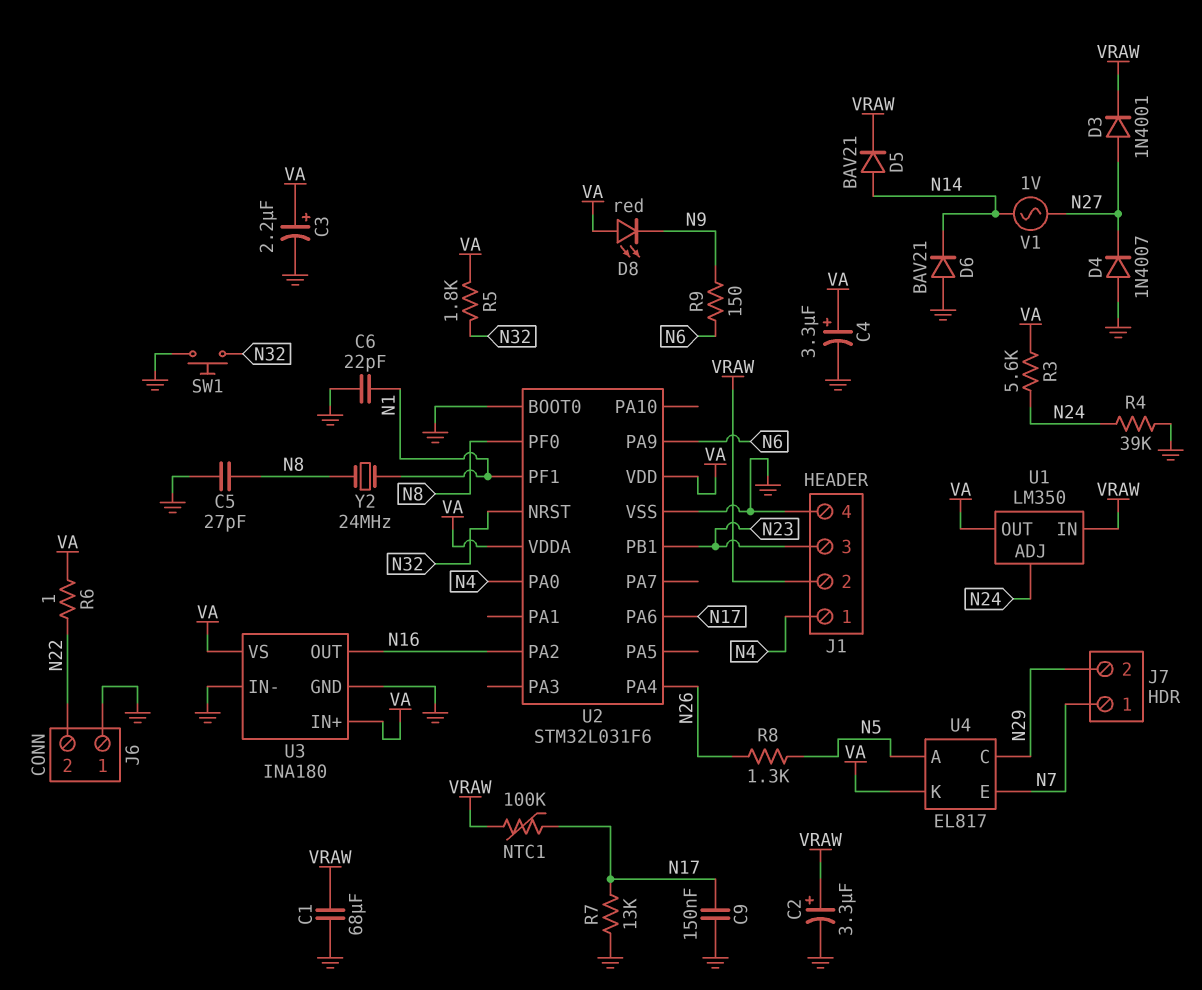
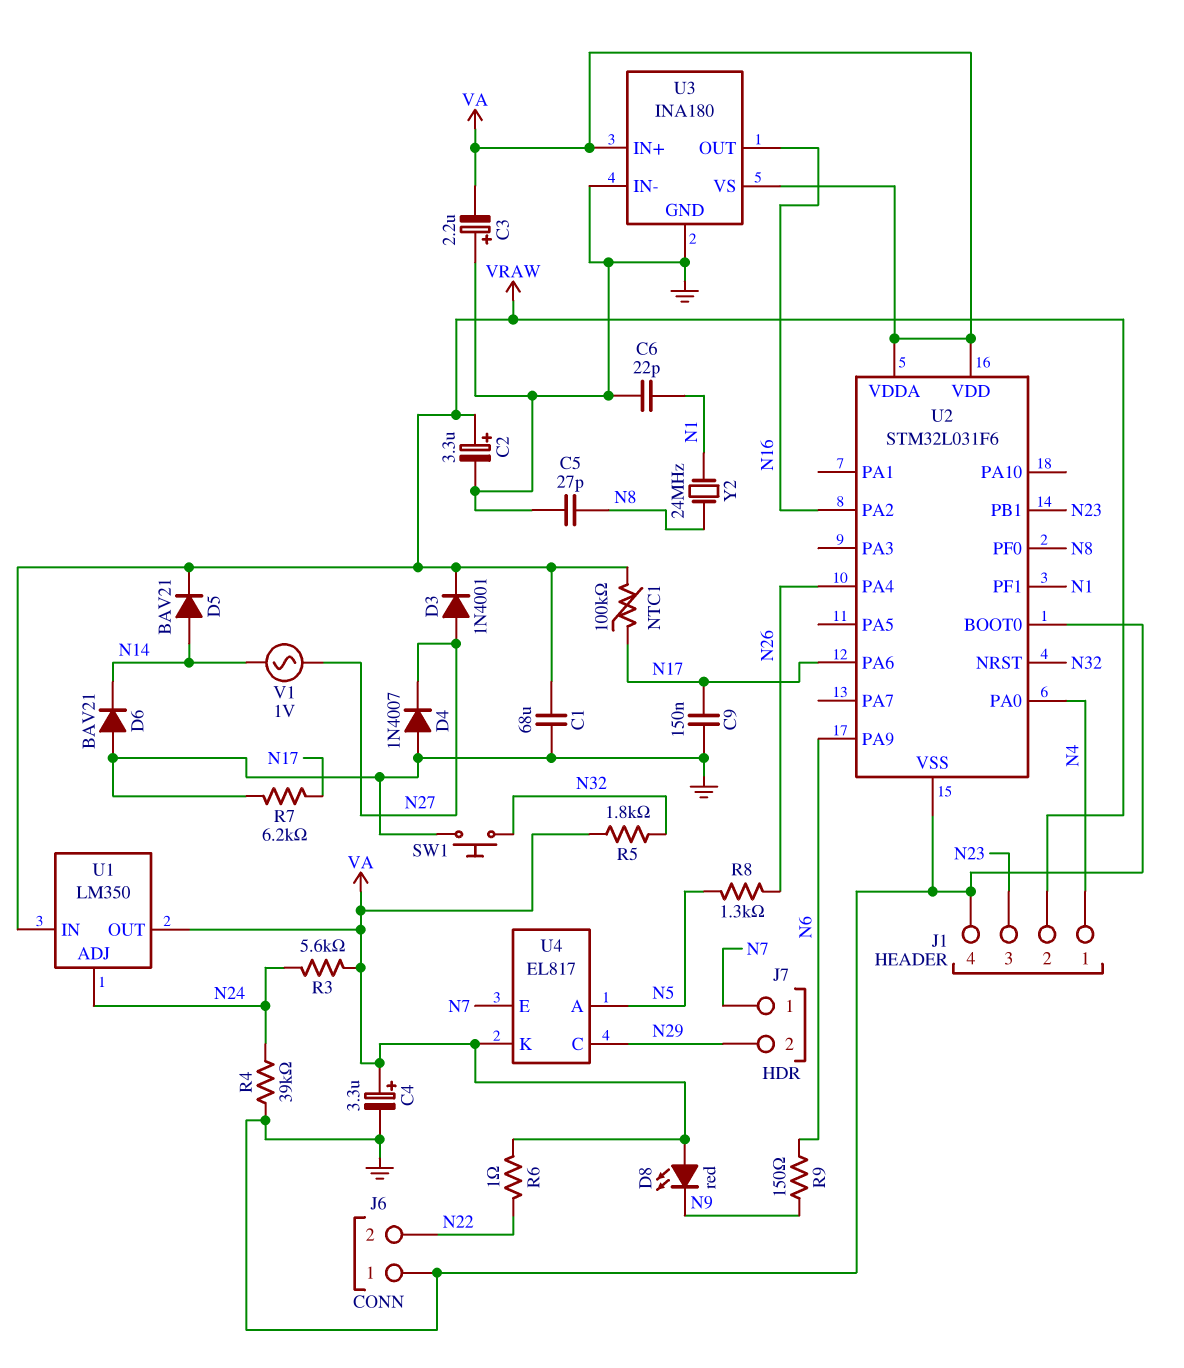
C3: 2.2uF (plus VA, minus GND) -> 2.2uF (plus GND, minus VA)
R7: 13k (GND, N17) -> 6.2k (GND, N17)

